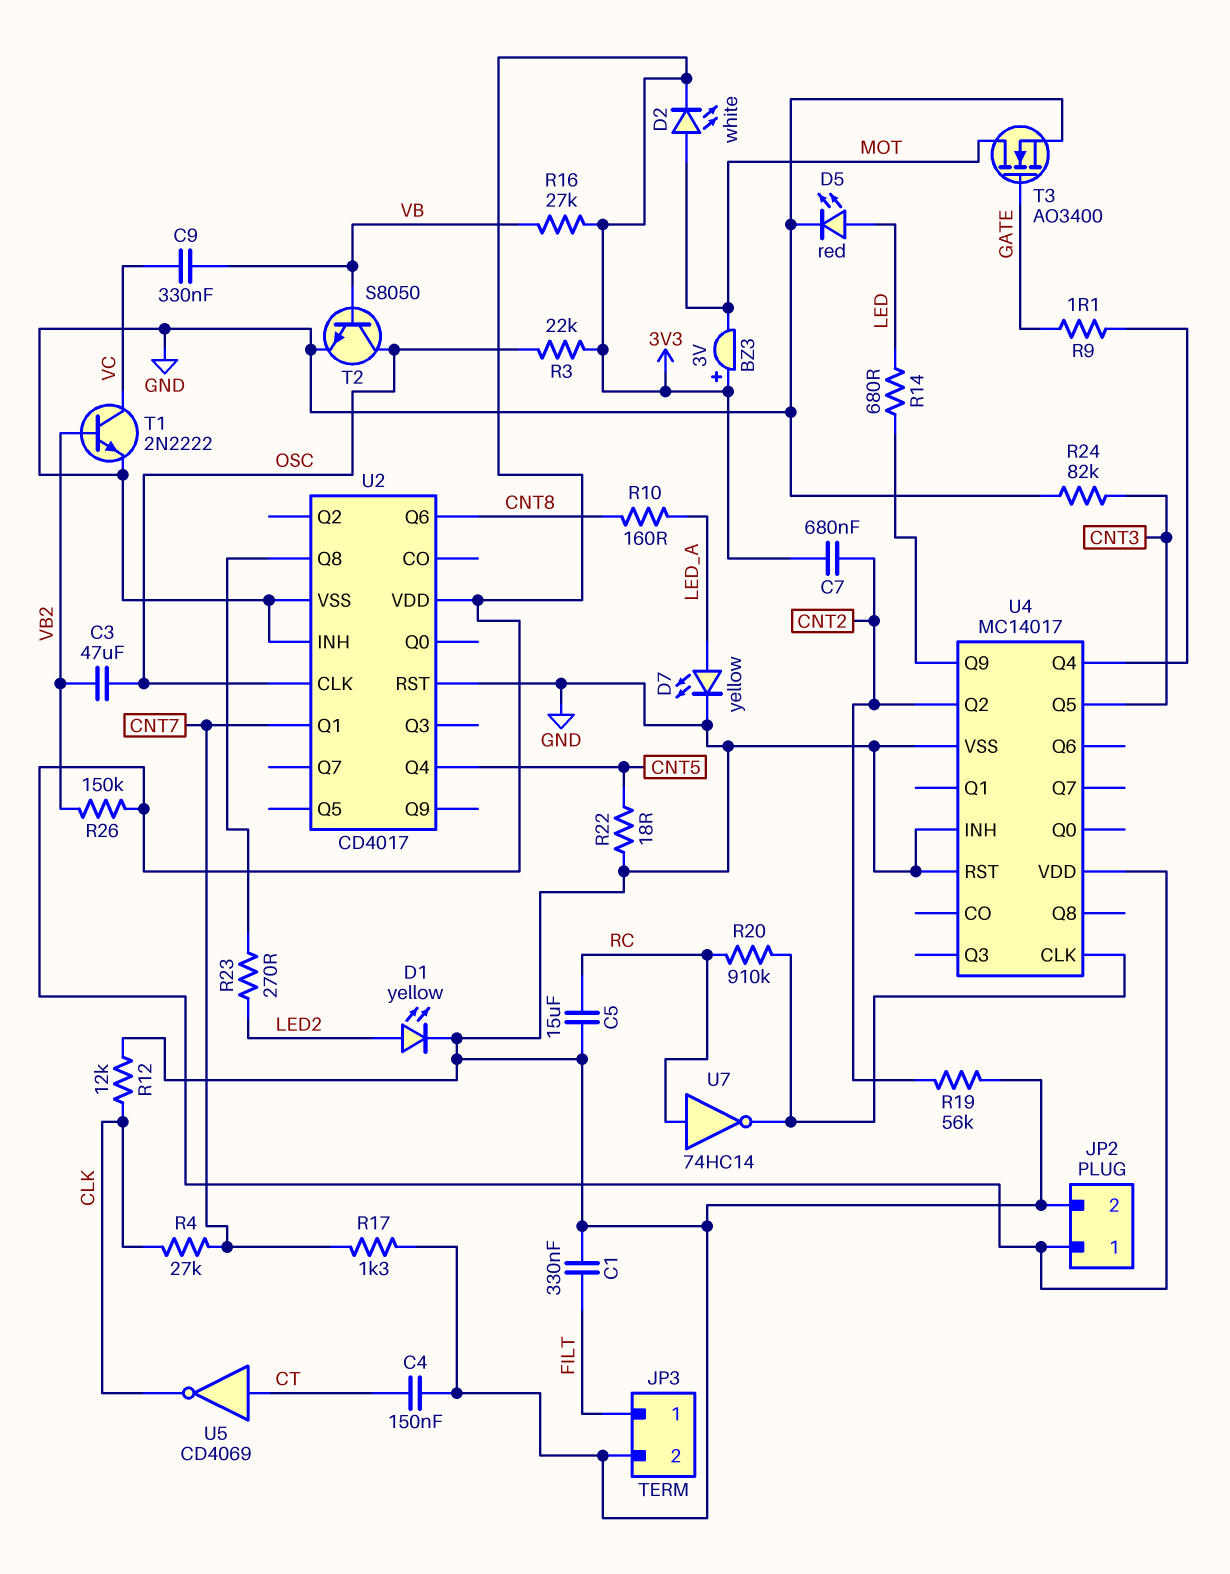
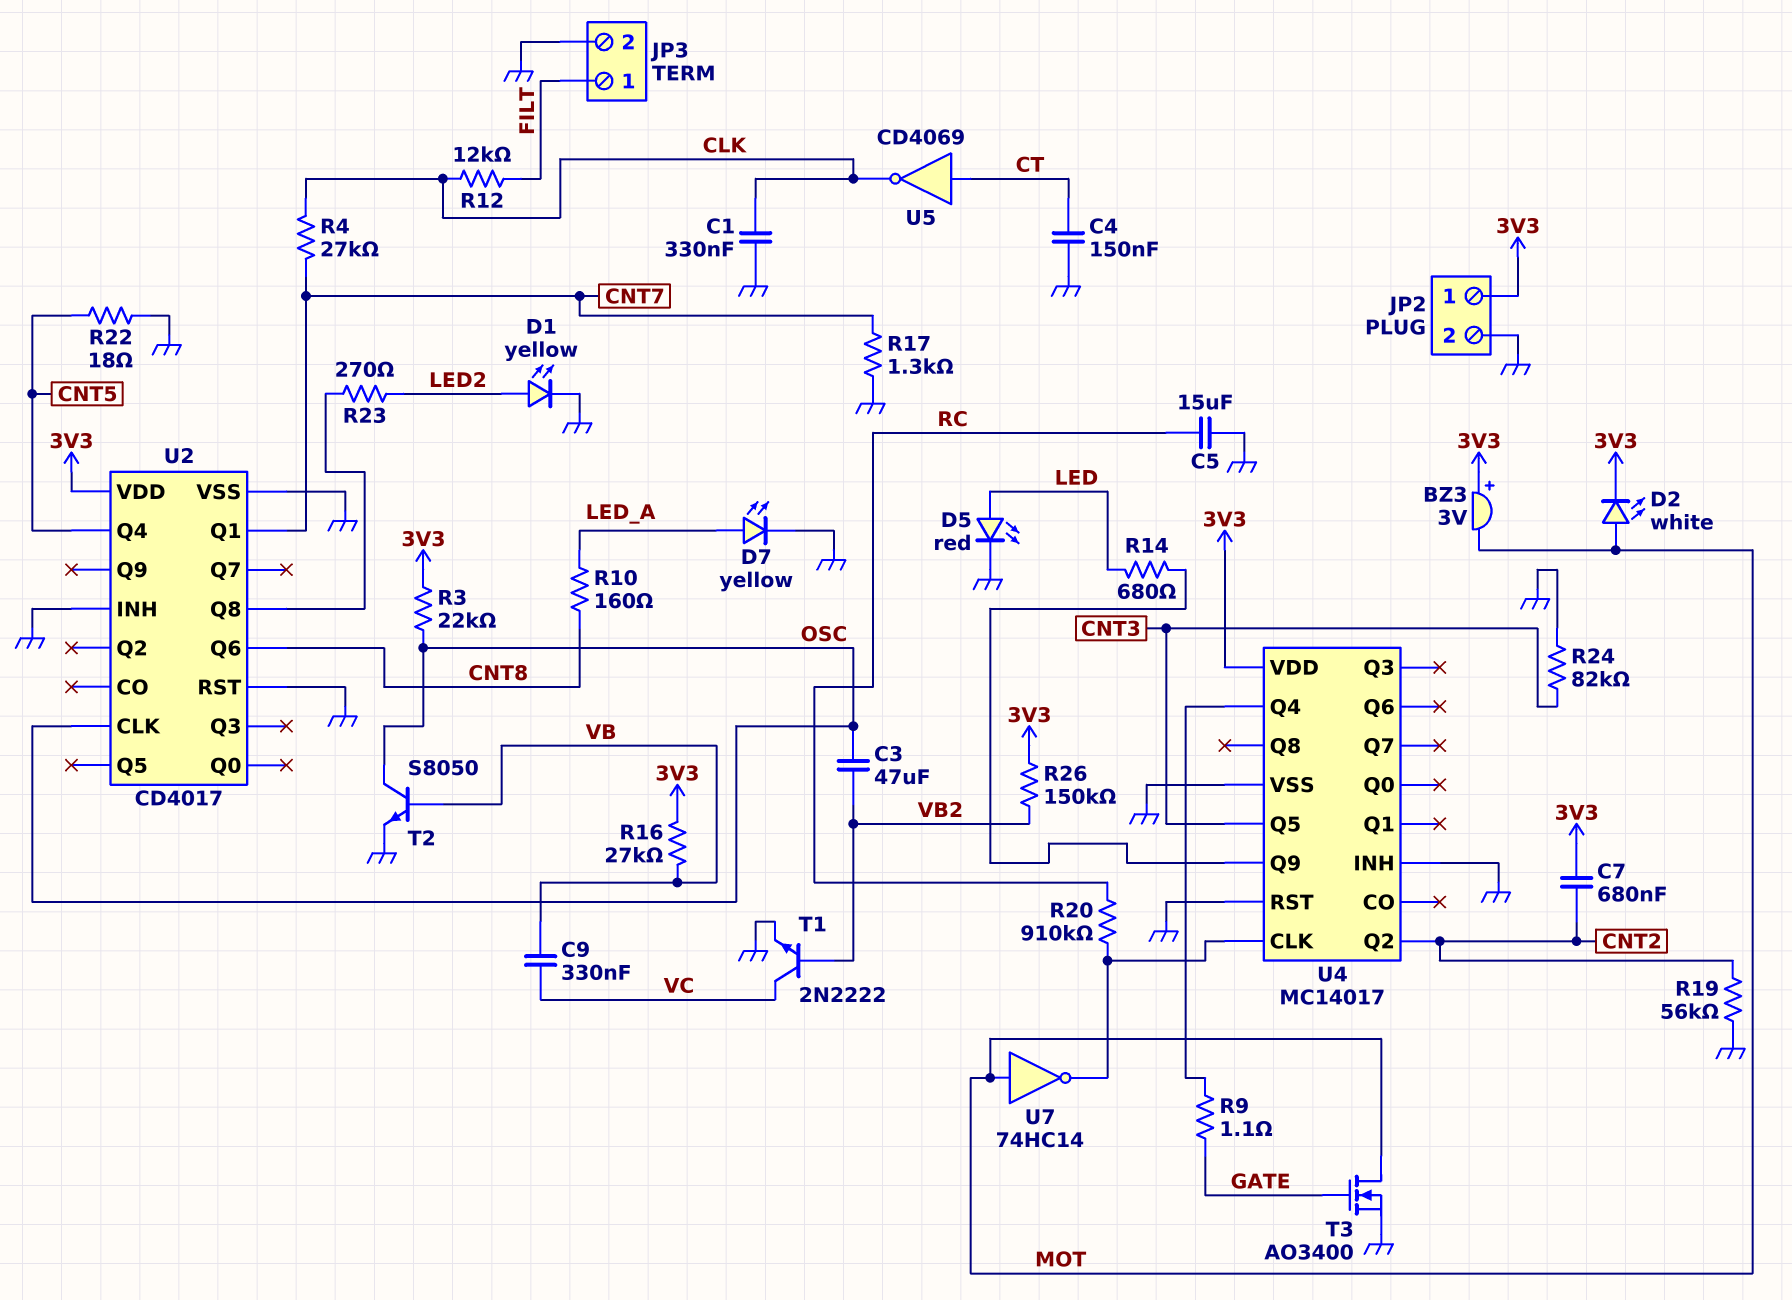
C1: 330nF (FILT, GND) -> 330nF (CLK, GND)
R12: 12k (CLK, GND) -> 12k (CLK, FILT)
U7: NOT 74HC14 (in RC, out U4/CLK) -> NOT 74HC14 (in MOT, out U4/CLK)

